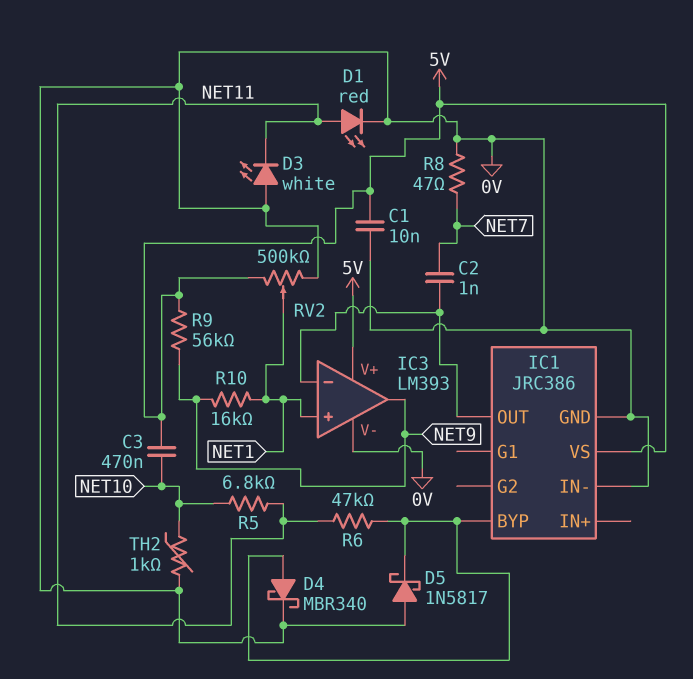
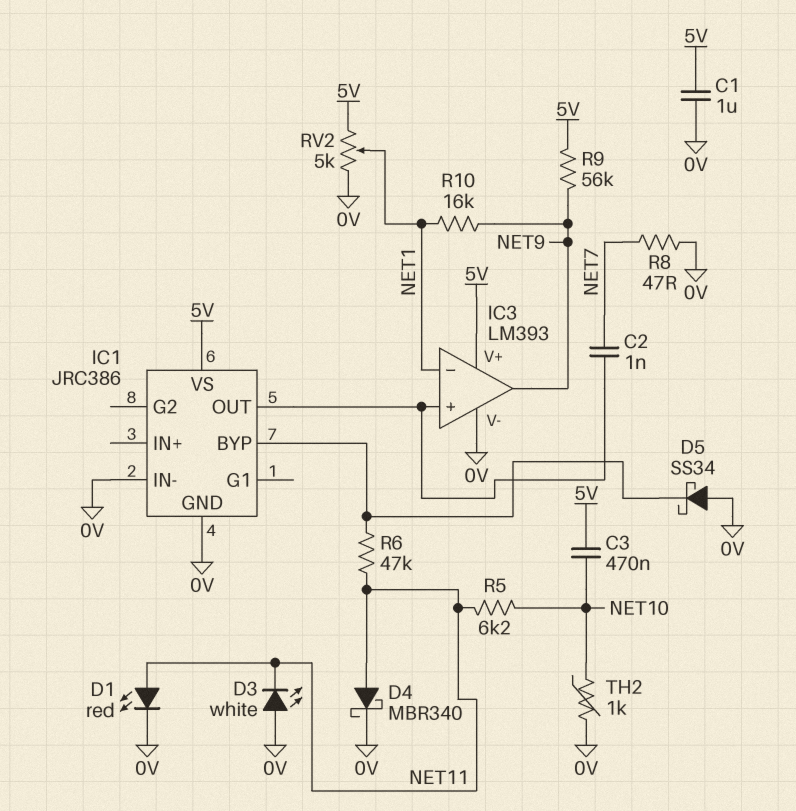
C1: 10nF (0V, 5V) -> 1uF (0V, 5V)
D4: schottky MBR340 (A IC1/BYP, K 0V) -> schottky MBR340 (A NET11, K 0V)
D5: schottky 1N5817 (A 0V, K IC1/BYP) -> schottky SS34 (A 0V, K IC1/BYP)
IC3 pin in+: NET1 -> IC1/OUT
IC3 pin in-: IC1/OUT -> NET1
R5: 6.8k (NET10, NET11) -> 6.2k (NET10, NET11)
RV2: 500k (0V, 5V, wiper NET1) -> 5k (0V, 5V, wiper NET1)

